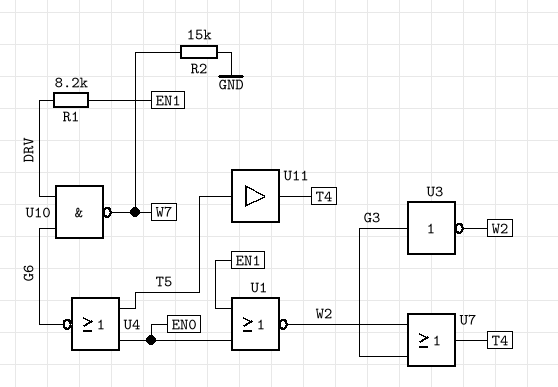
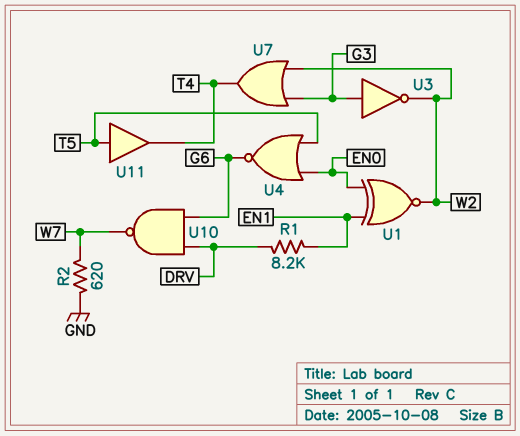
R2: 15k (GND, W7) -> 620 (GND, W7)
U1: NOR (in EN0, in EN1, out W2) -> XNOR (in EN0, in EN1, out W2)

